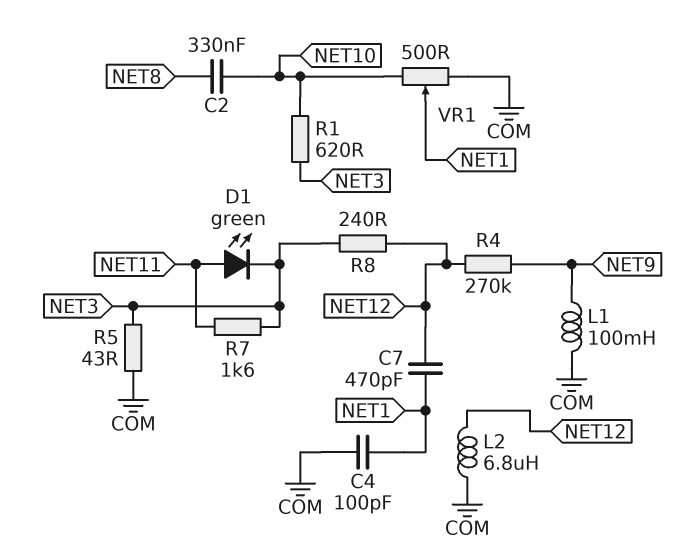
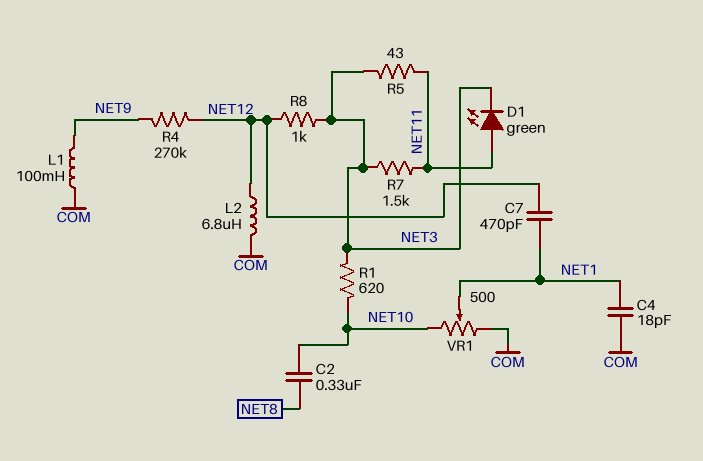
C4: 100pF (COM, NET1) -> 18pF (COM, NET1)
R5: 43 (COM, NET3) -> 43 (NET3, NET11)
R7: 1.6k (NET3, NET11) -> 1.5k (NET3, NET11)
R8: 240 (NET3, NET12) -> 1k (NET3, NET12)

